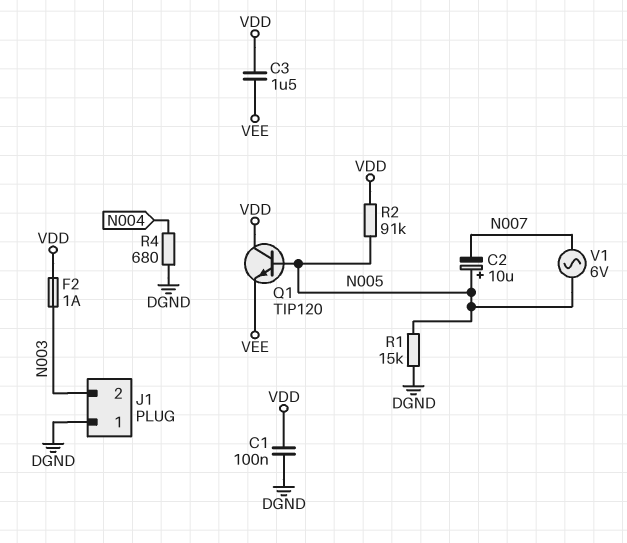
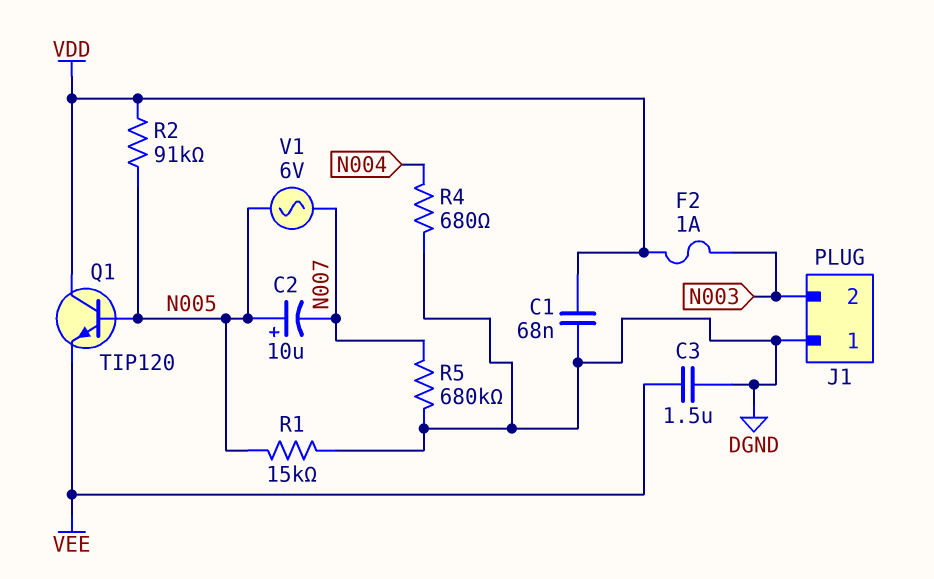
C1: 100nF (DGND, VDD) -> 68nF (DGND, VDD)
C3: 1.5uF (VDD, VEE) -> 1.5uF (DGND, VEE)
R5: none -> 680k (DGND, N007)

